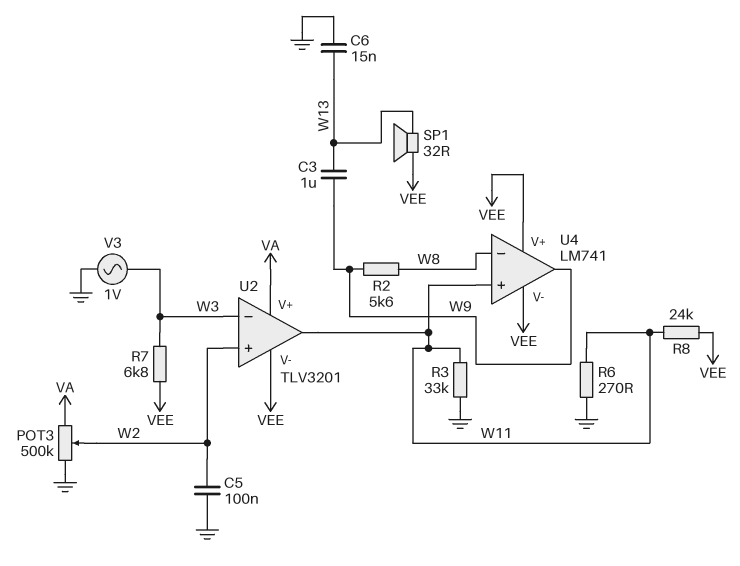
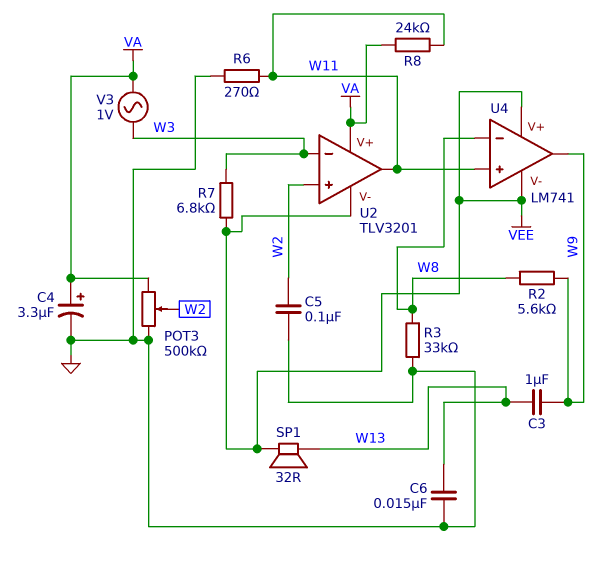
C4: none -> 3.3uF (plus VA, minus GND)
R3: 33k (GND, W11) -> 33k (GND, W8)
R8: 24k (VEE, W11) -> 24k (VA, W11)
V3: AC 1V (GND, W3) -> AC 1V (VA, W3)

